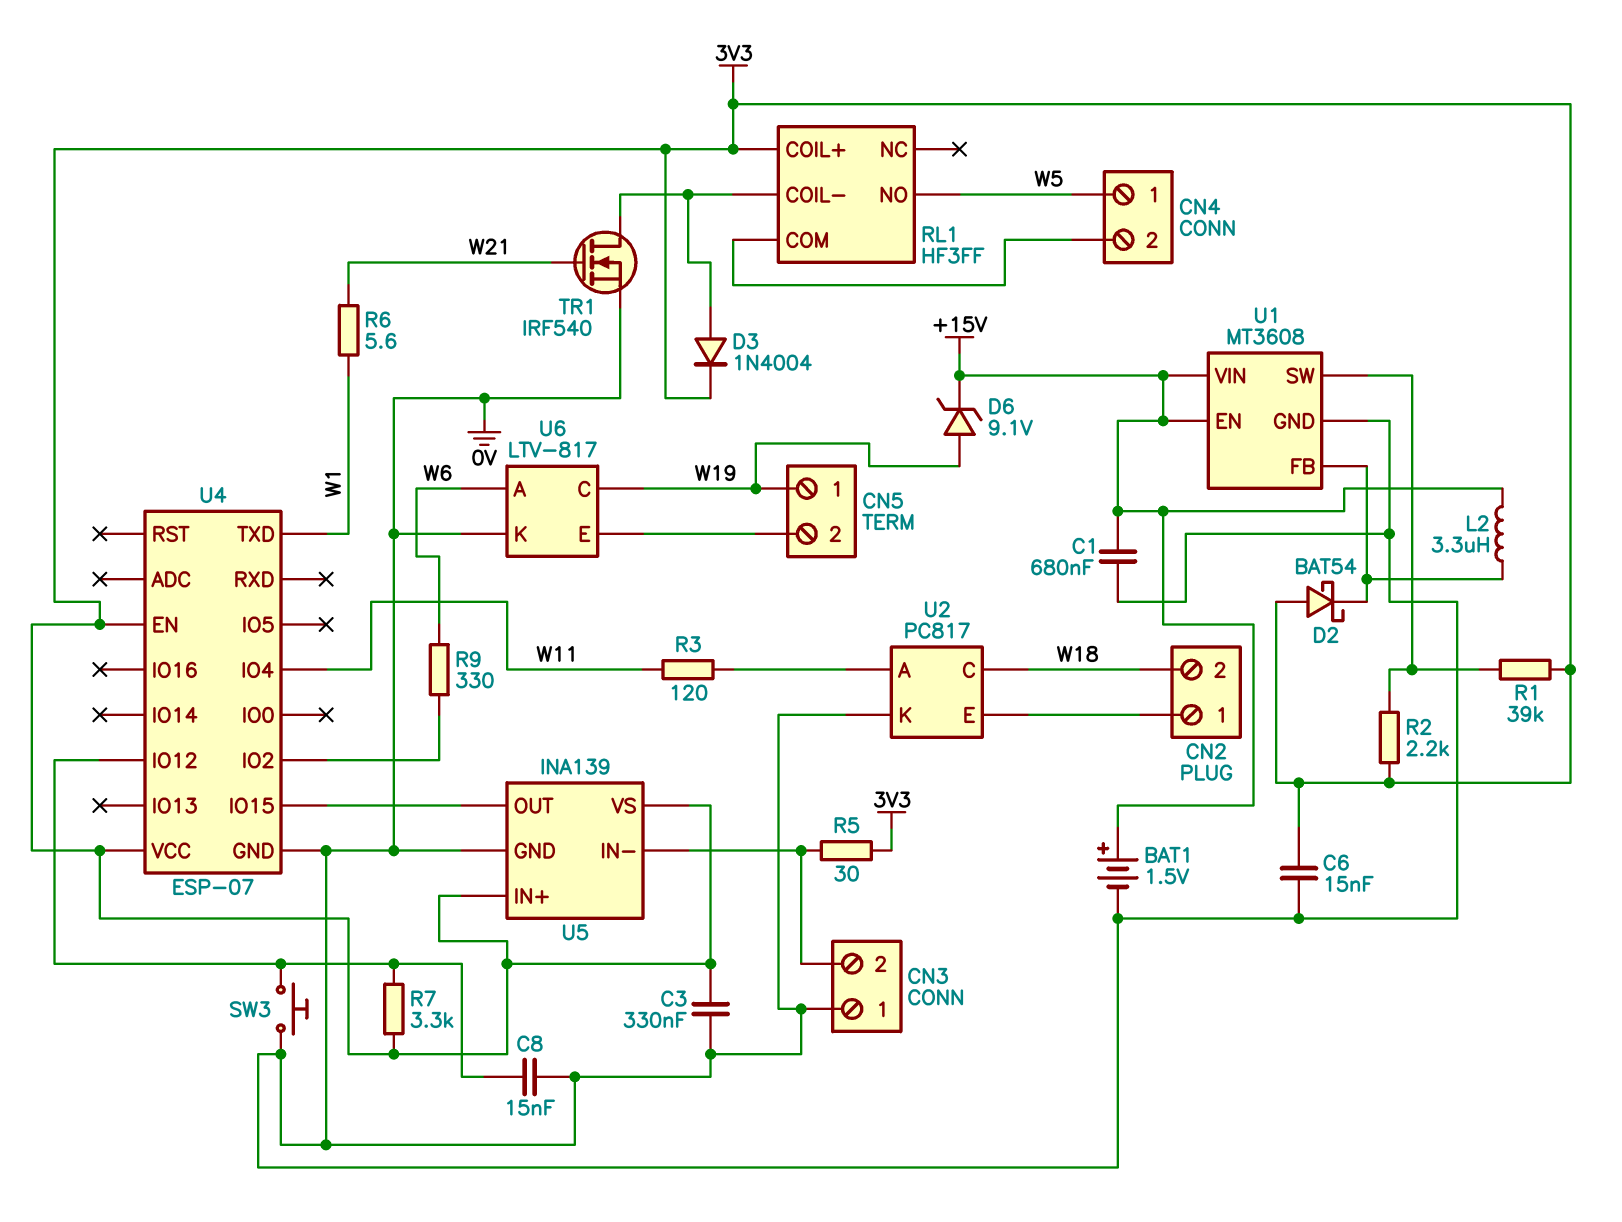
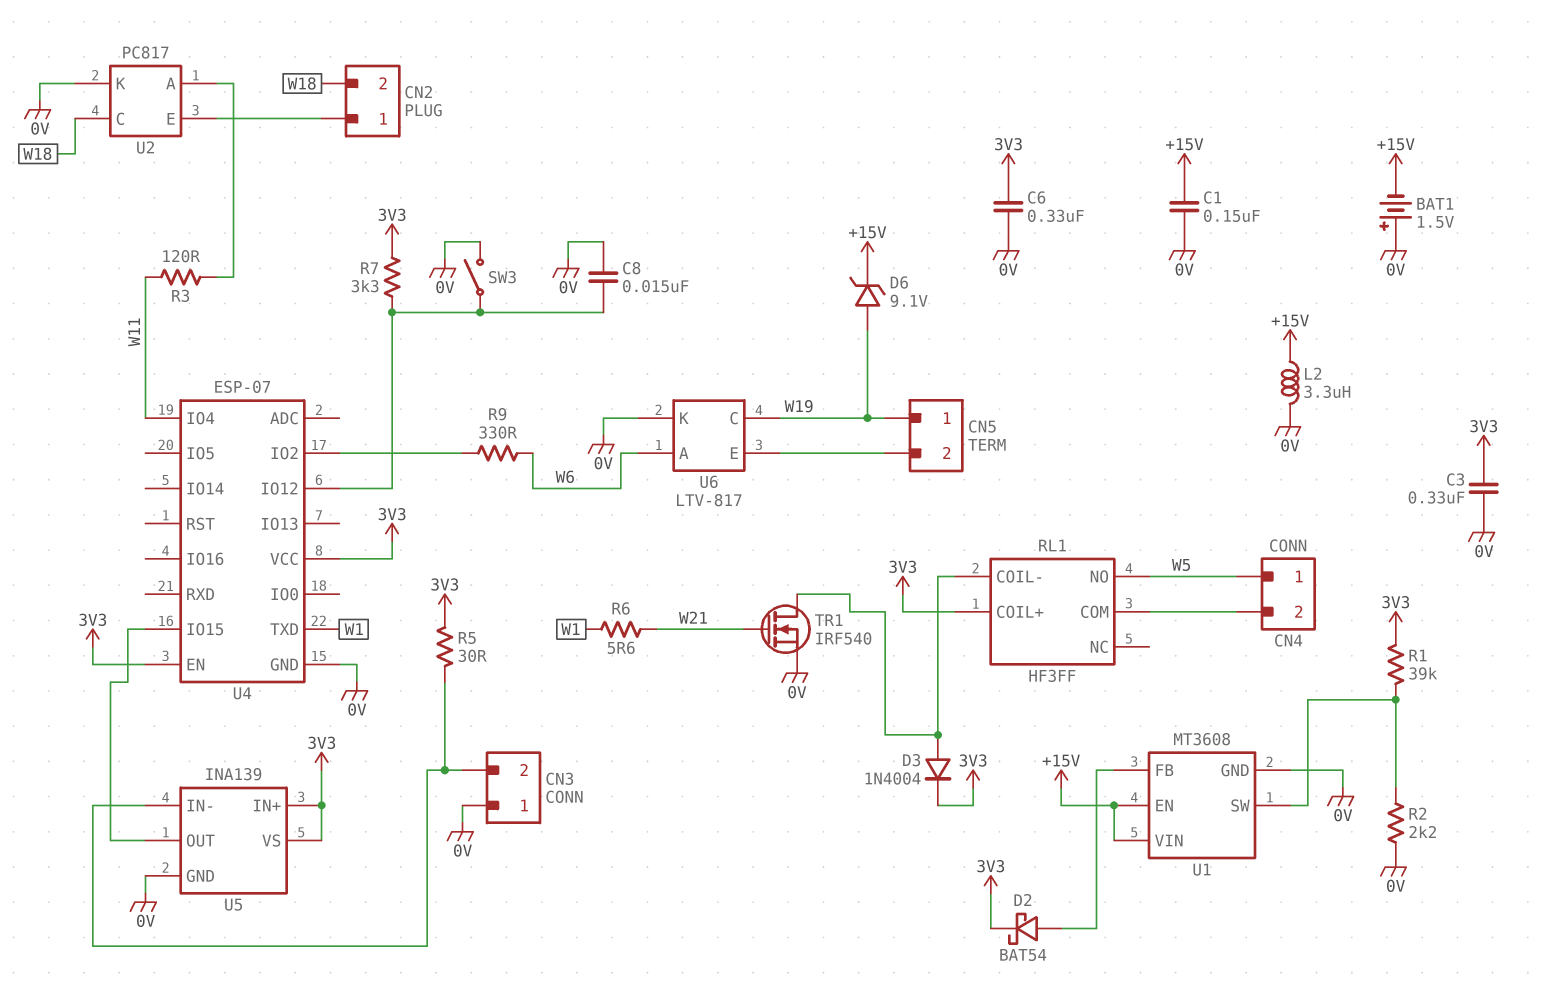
BAT1: 1.5V (plus +15V, minus 0V) -> 1.5V (plus 0V, minus +15V)
C1: 680nF (+15V, 0V) -> 150nF (+15V, 0V)
C6: 15nF (0V, 3V3) -> 330nF (0V, 3V3)
D2: schottky BAT54 (A 3V3, K U1/FB) -> schottky BAT54 (A U1/FB, K 3V3)
L2: 3.3uH (+15V, U1/FB) -> 3.3uH (+15V, 0V)
R2: 2.2k (3V3, U1/SW) -> 2.2k (0V, U1/SW)
SW3: button (0V, U4/IO12) -> switch (0V, U4/IO12)

